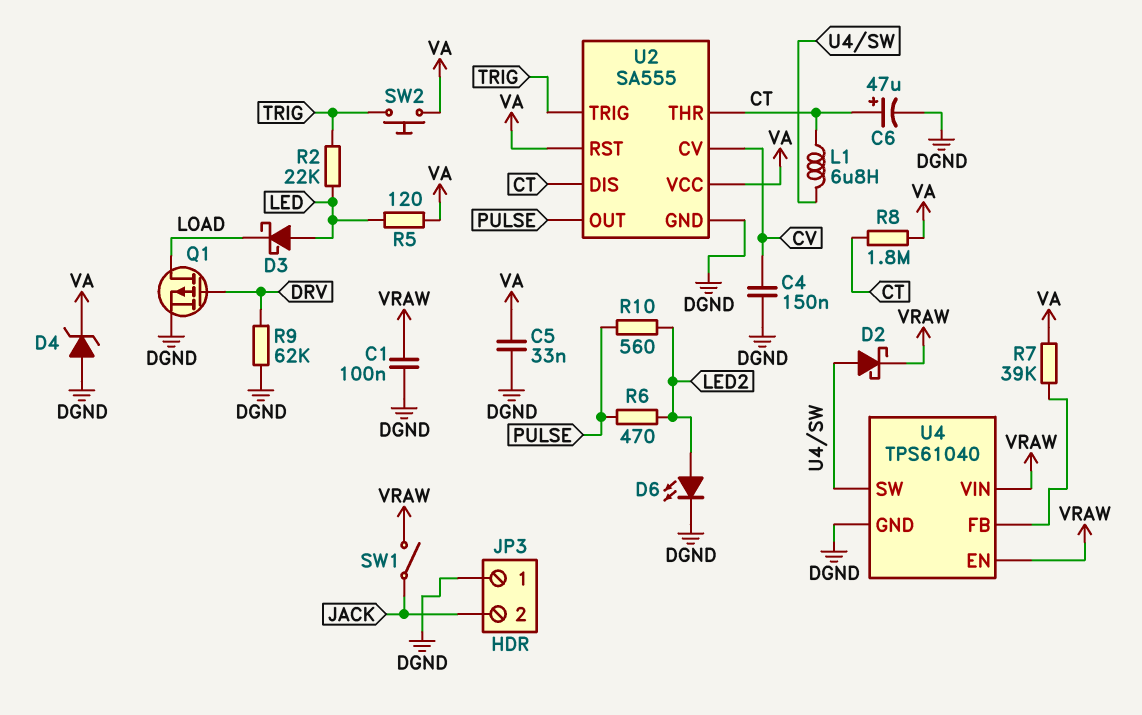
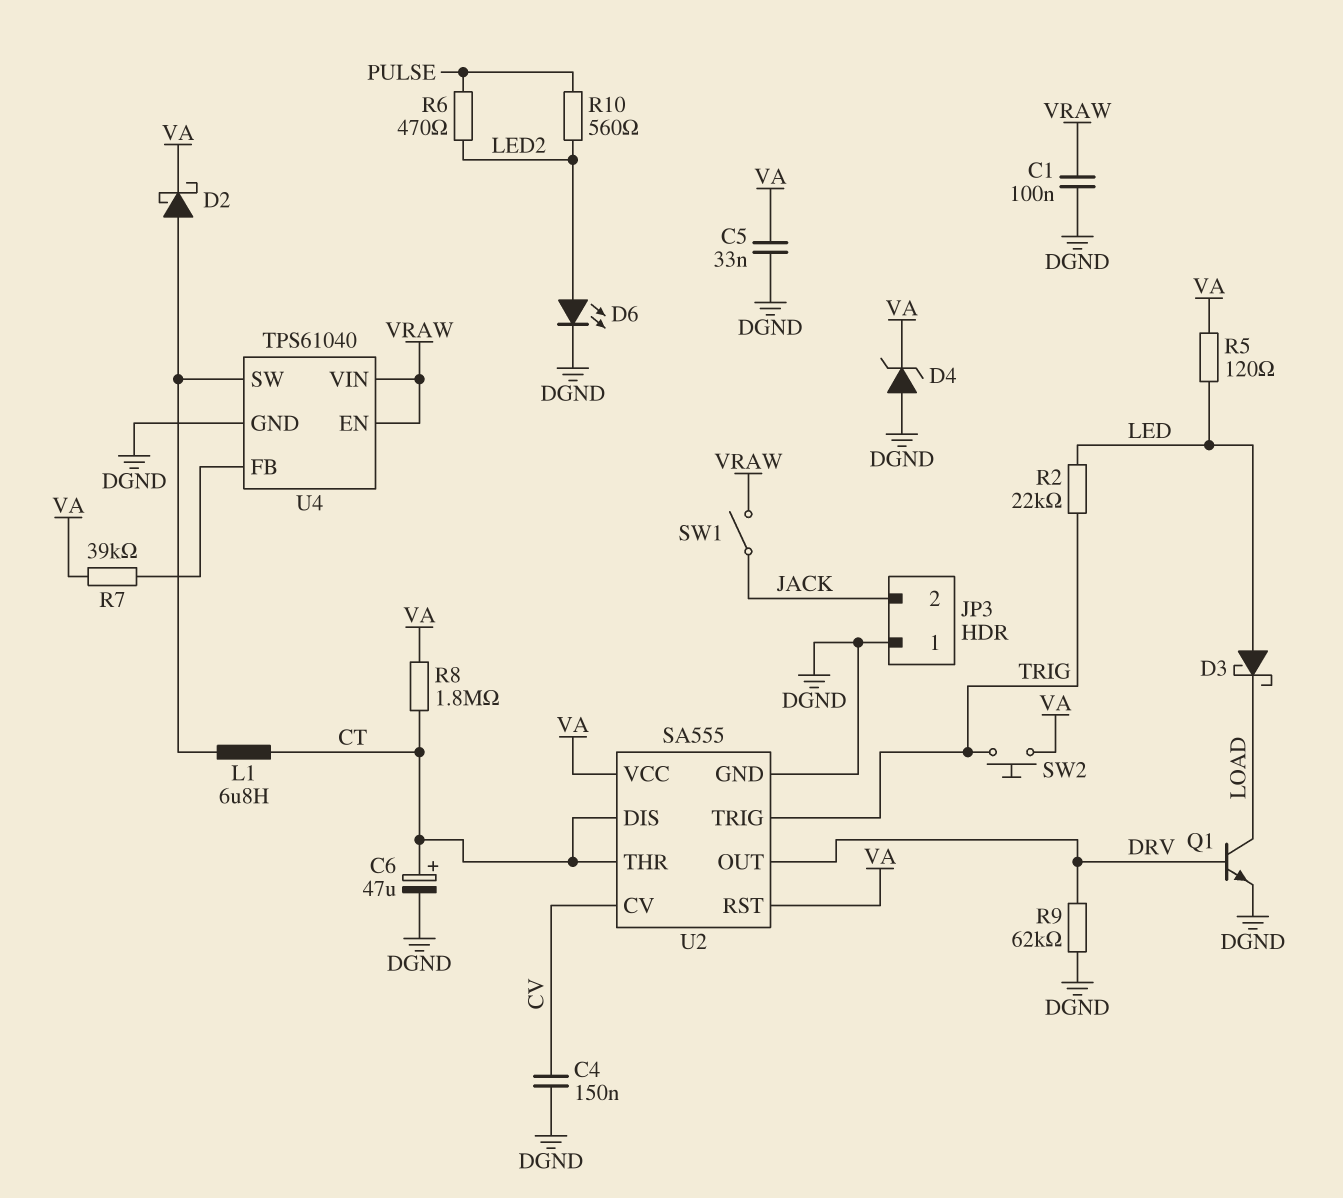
D2: schottky (A U4/SW, K VRAW) -> schottky (A U4/SW, K VA)
Q1: PMOS (G DRV, D LOAD, S DGND) -> NPN (B DRV, C LOAD, E DGND)
U2 pin OUT: PULSE -> DRV

